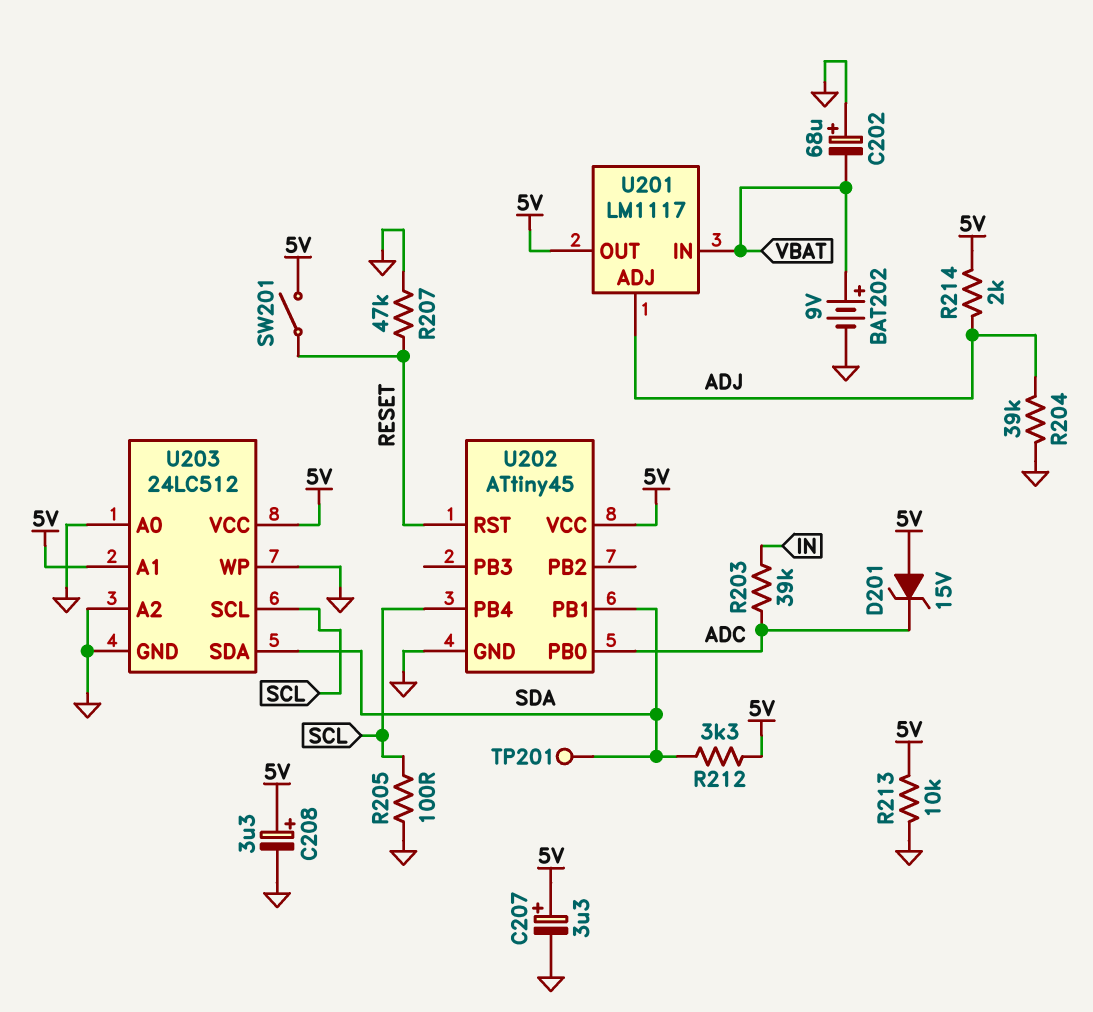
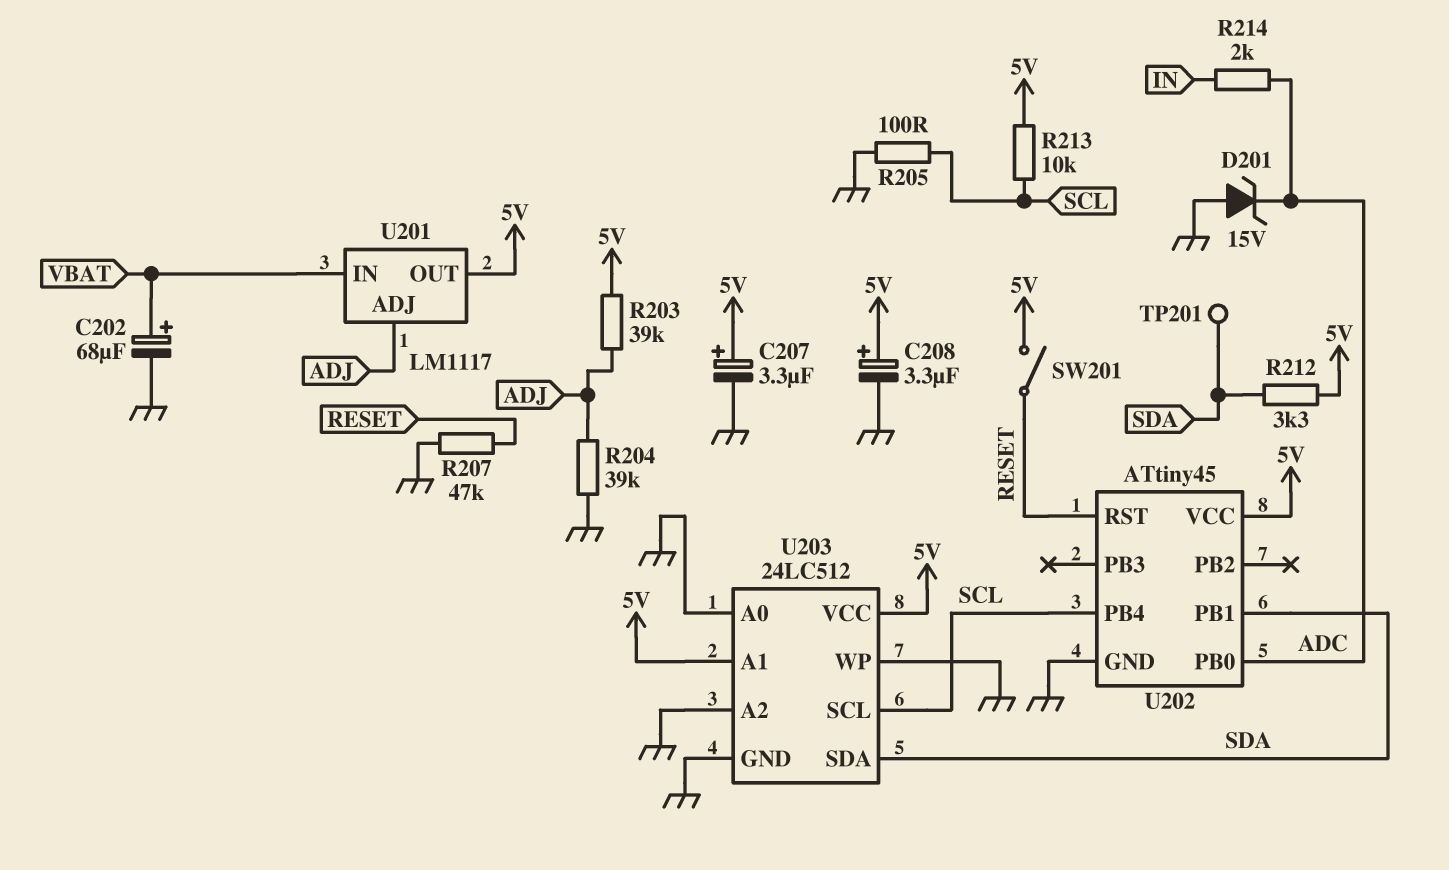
BAT202: 9V (plus VBAT, minus GND) -> none
C202: 68uF (plus GND, minus VBAT) -> 68uF (plus VBAT, minus GND)
D201: zener 15V (A 5V, K ADC) -> zener 15V (A GND, K ADC)
R203: 39k (ADC, IN) -> 39k (5V, ADJ)
R213: 10k (5V, GND) -> 10k (5V, SCL)
R214: 2k (5V, ADJ) -> 2k (ADC, IN)

